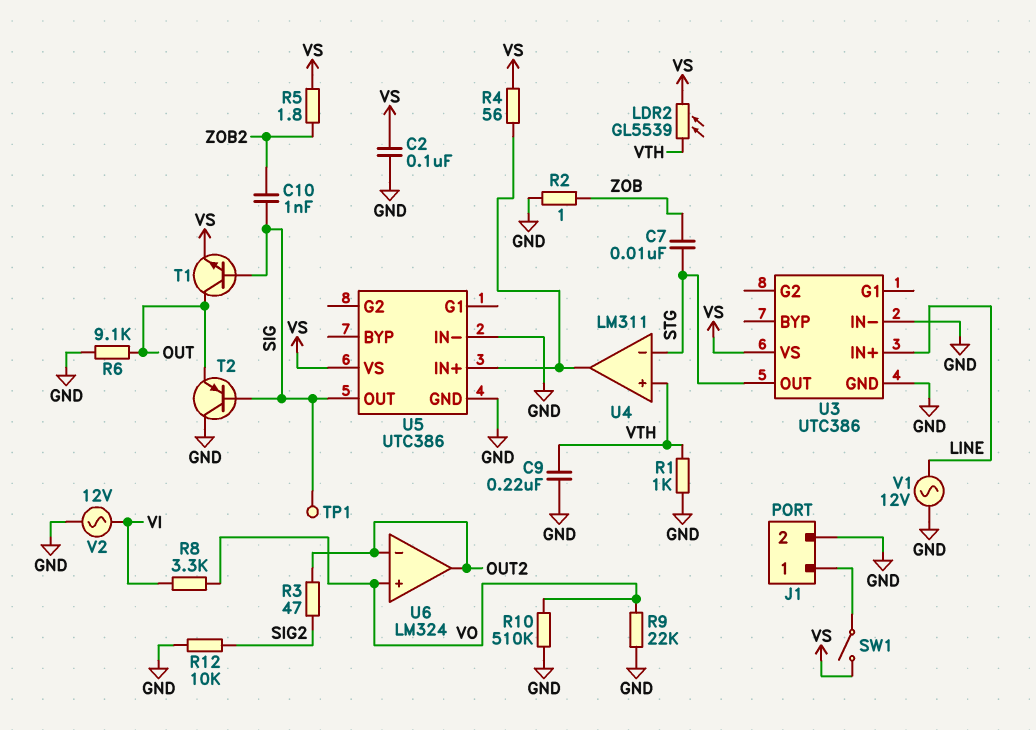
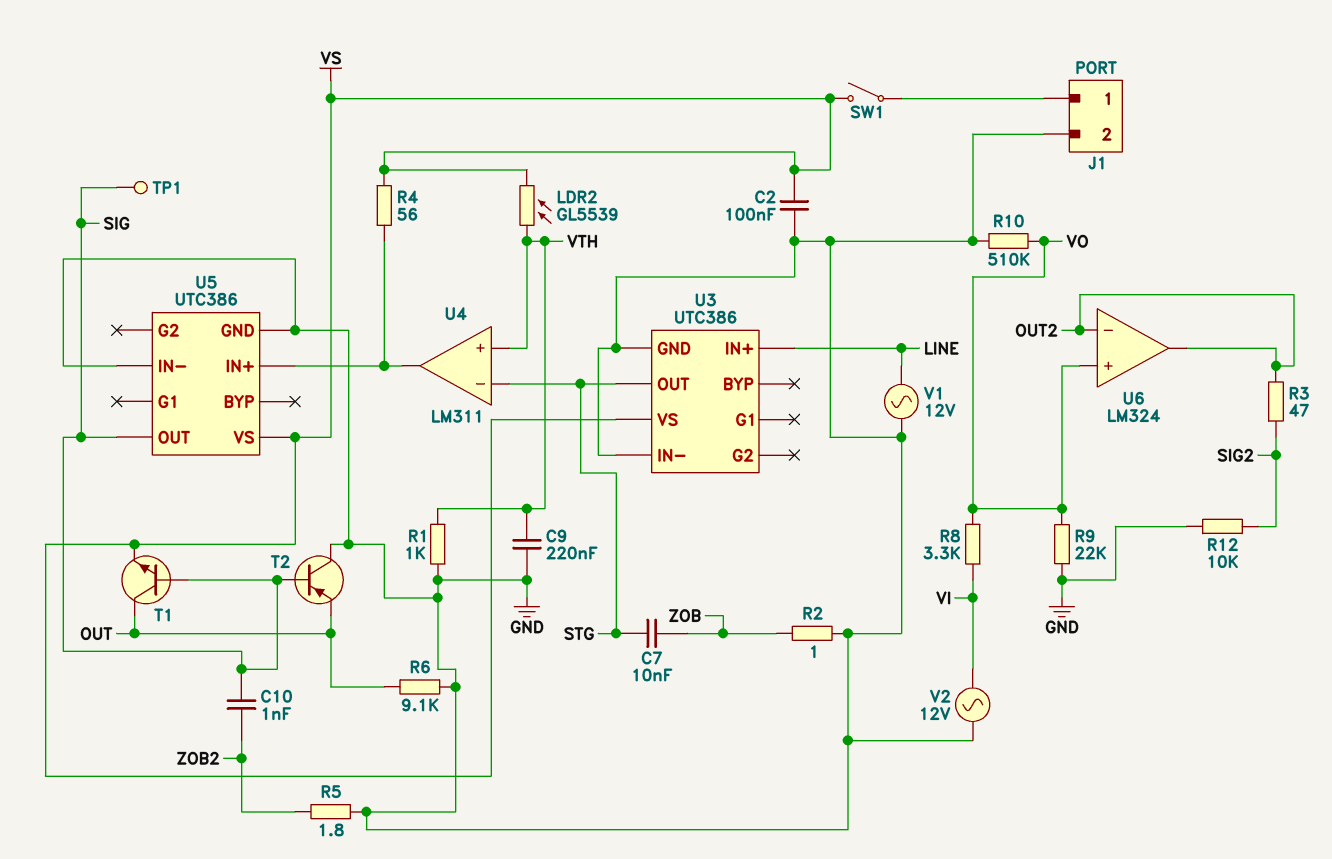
R5: 1.8 (VS, ZOB2) -> 1.8 (GND, ZOB2)

